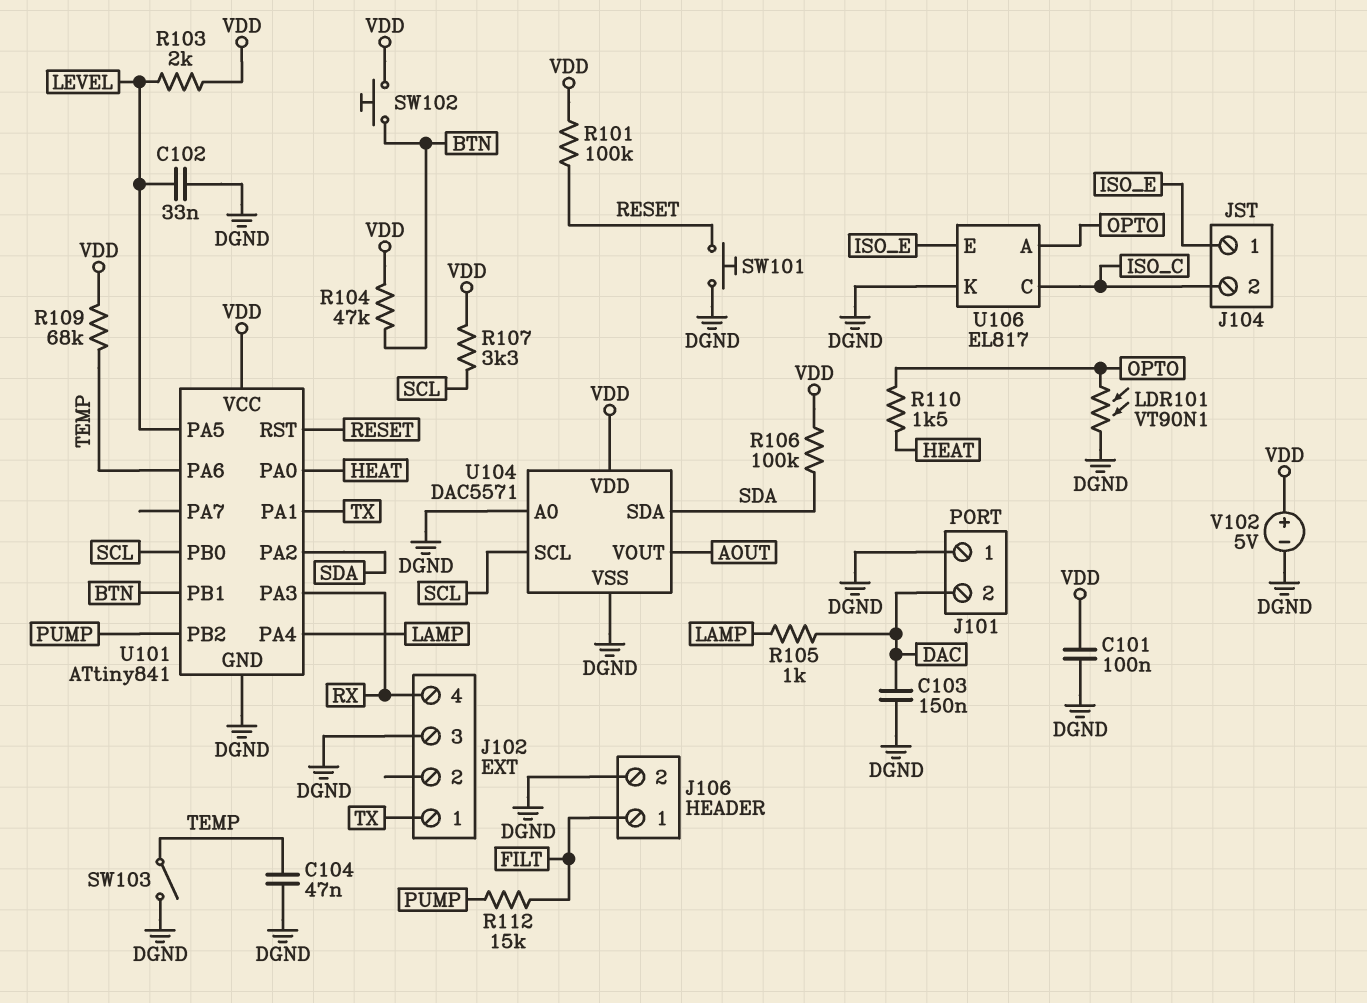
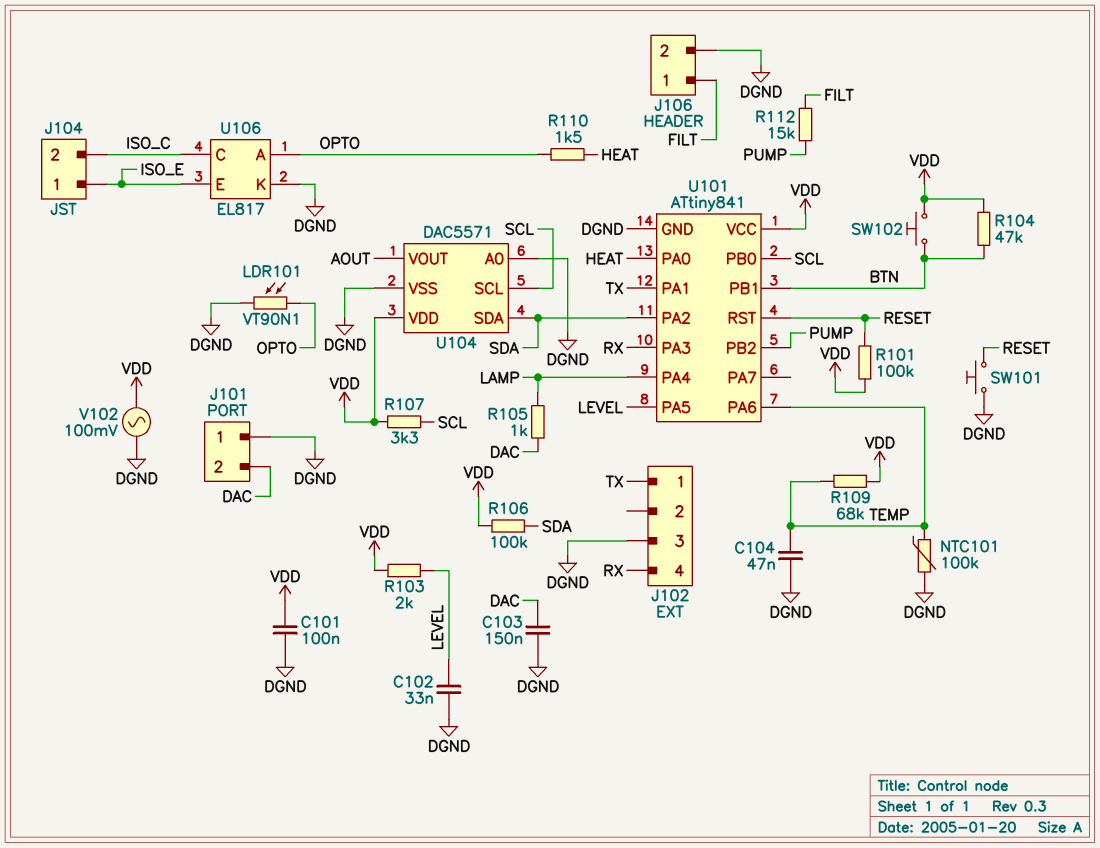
NTC101: none -> 100k (DGND, TEMP)
SW103: switch (DGND, TEMP) -> none
V102: 5V (plus VDD, minus DGND) -> AC 100mV (DGND, VDD)

